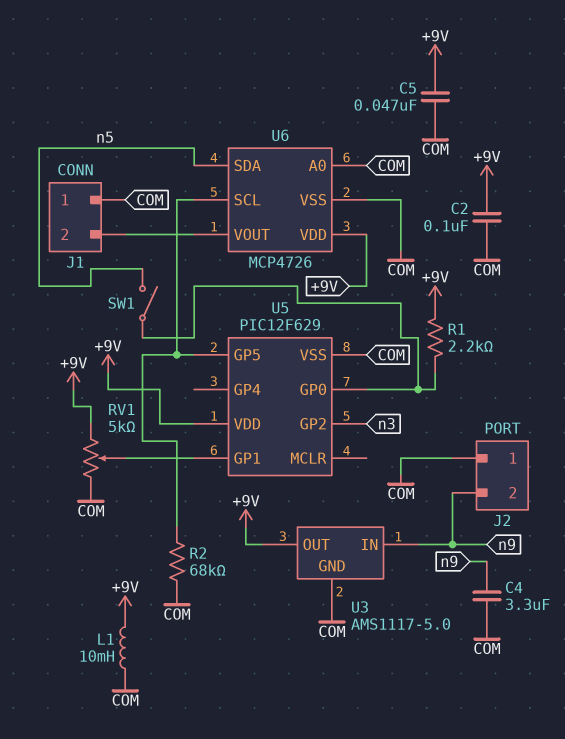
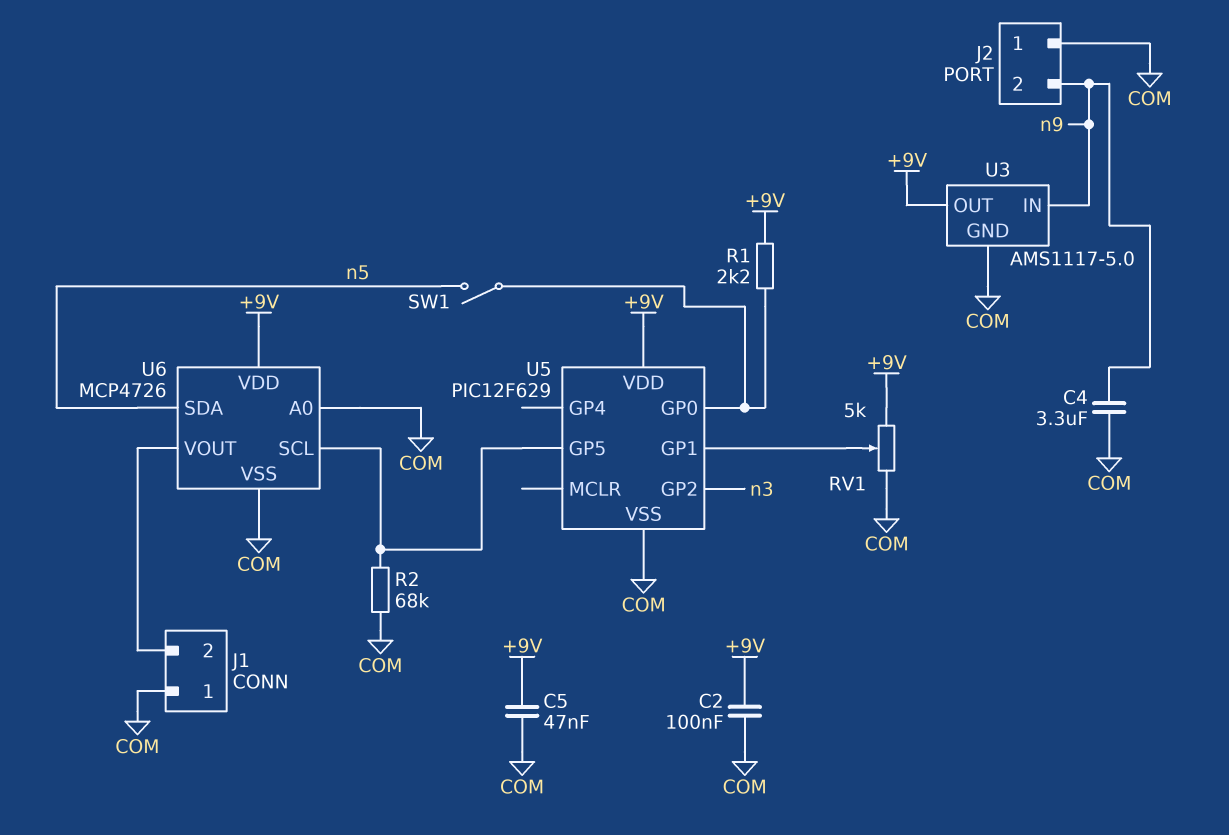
L1: 10mH (+9V, COM) -> none

